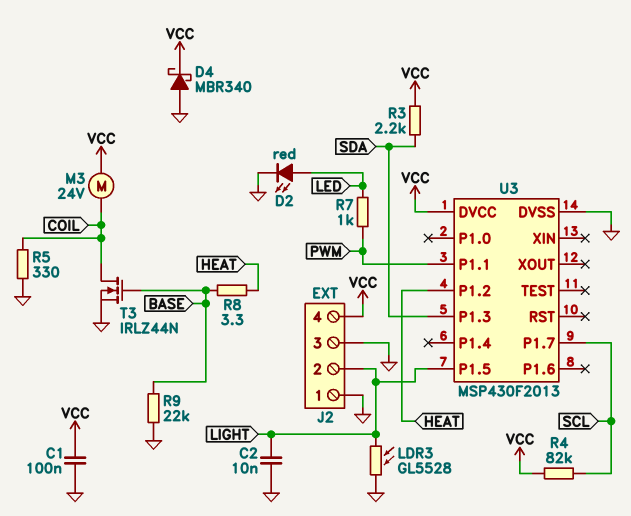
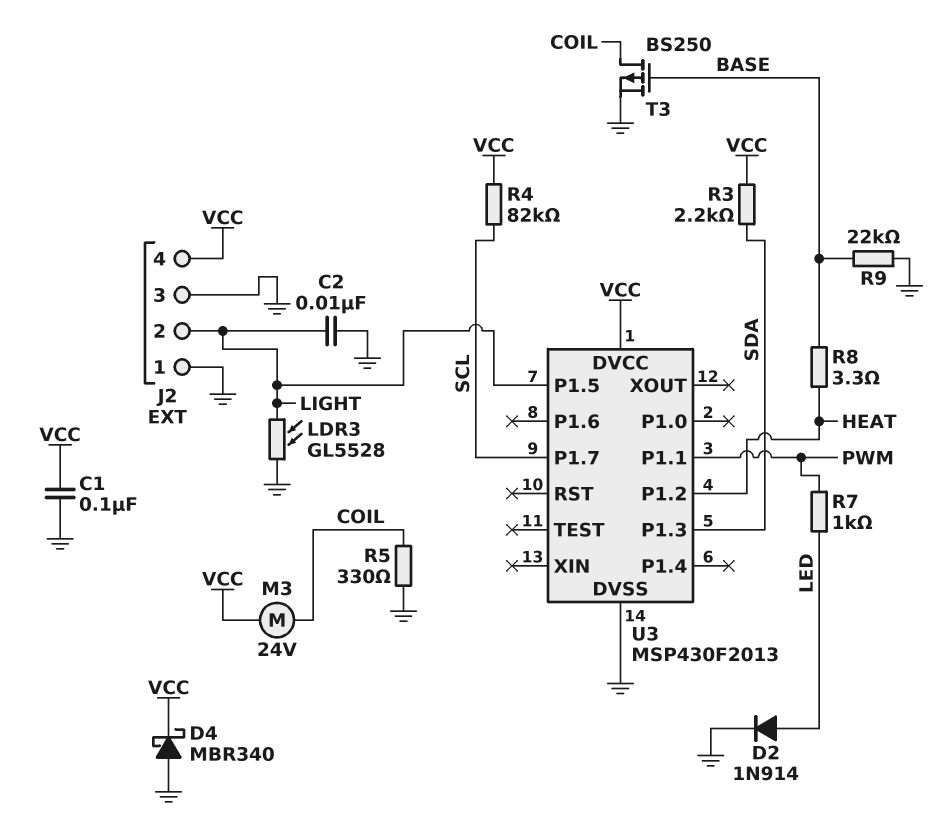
D2: LED red (A LED, K GND) -> diode 1N914 (A LED, K GND)
T3: NMOS IRLZ44N (G BASE, D COIL, S GND) -> PMOS BS250 (G BASE, D COIL, S GND)

